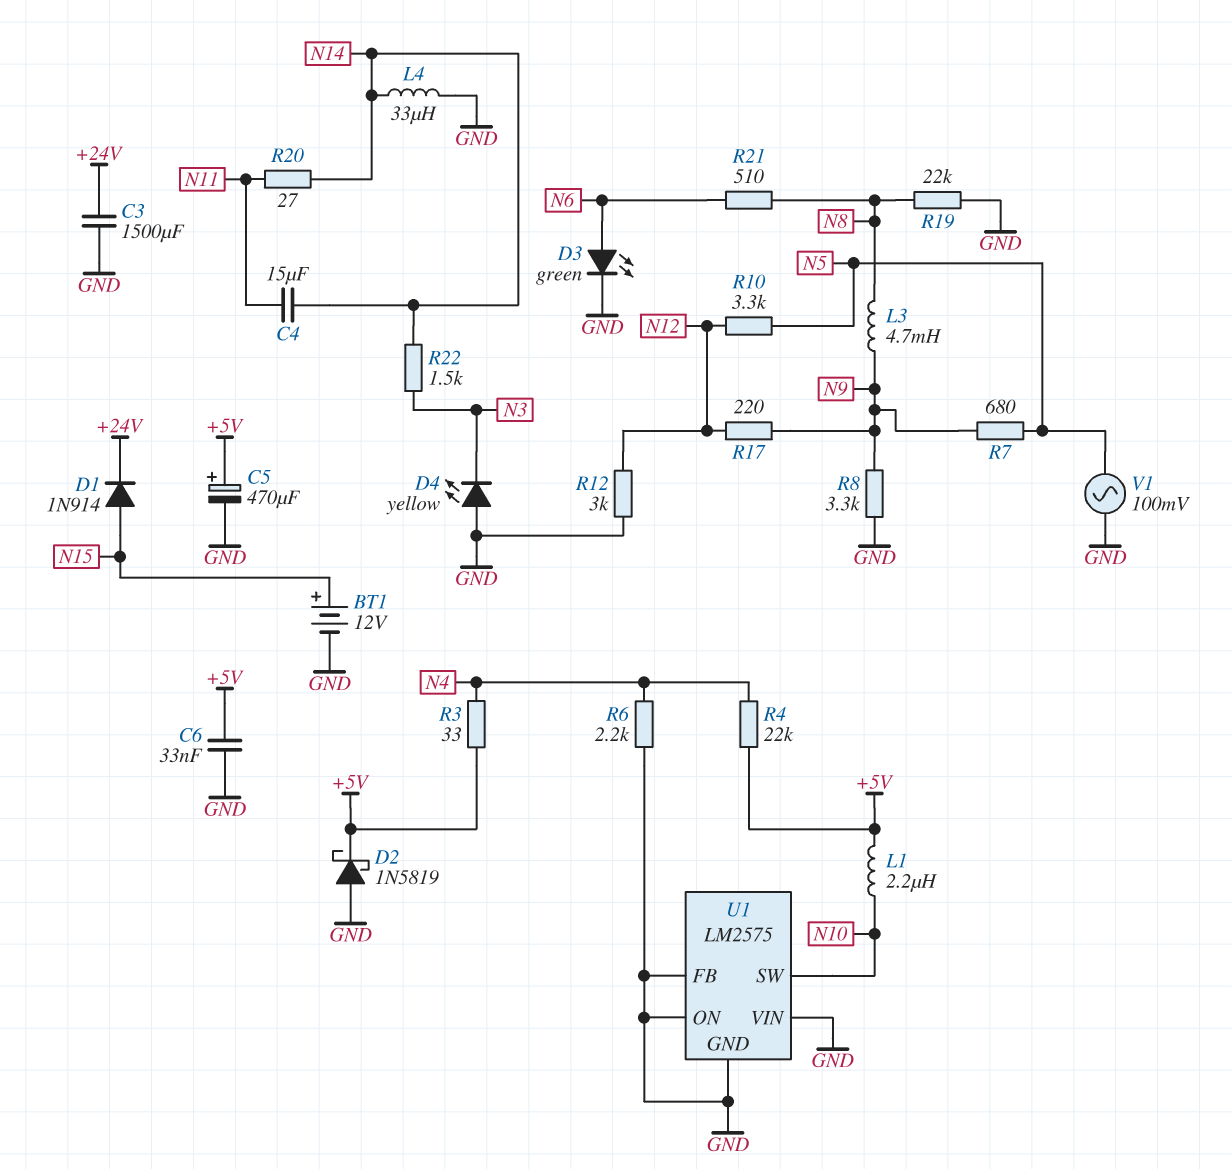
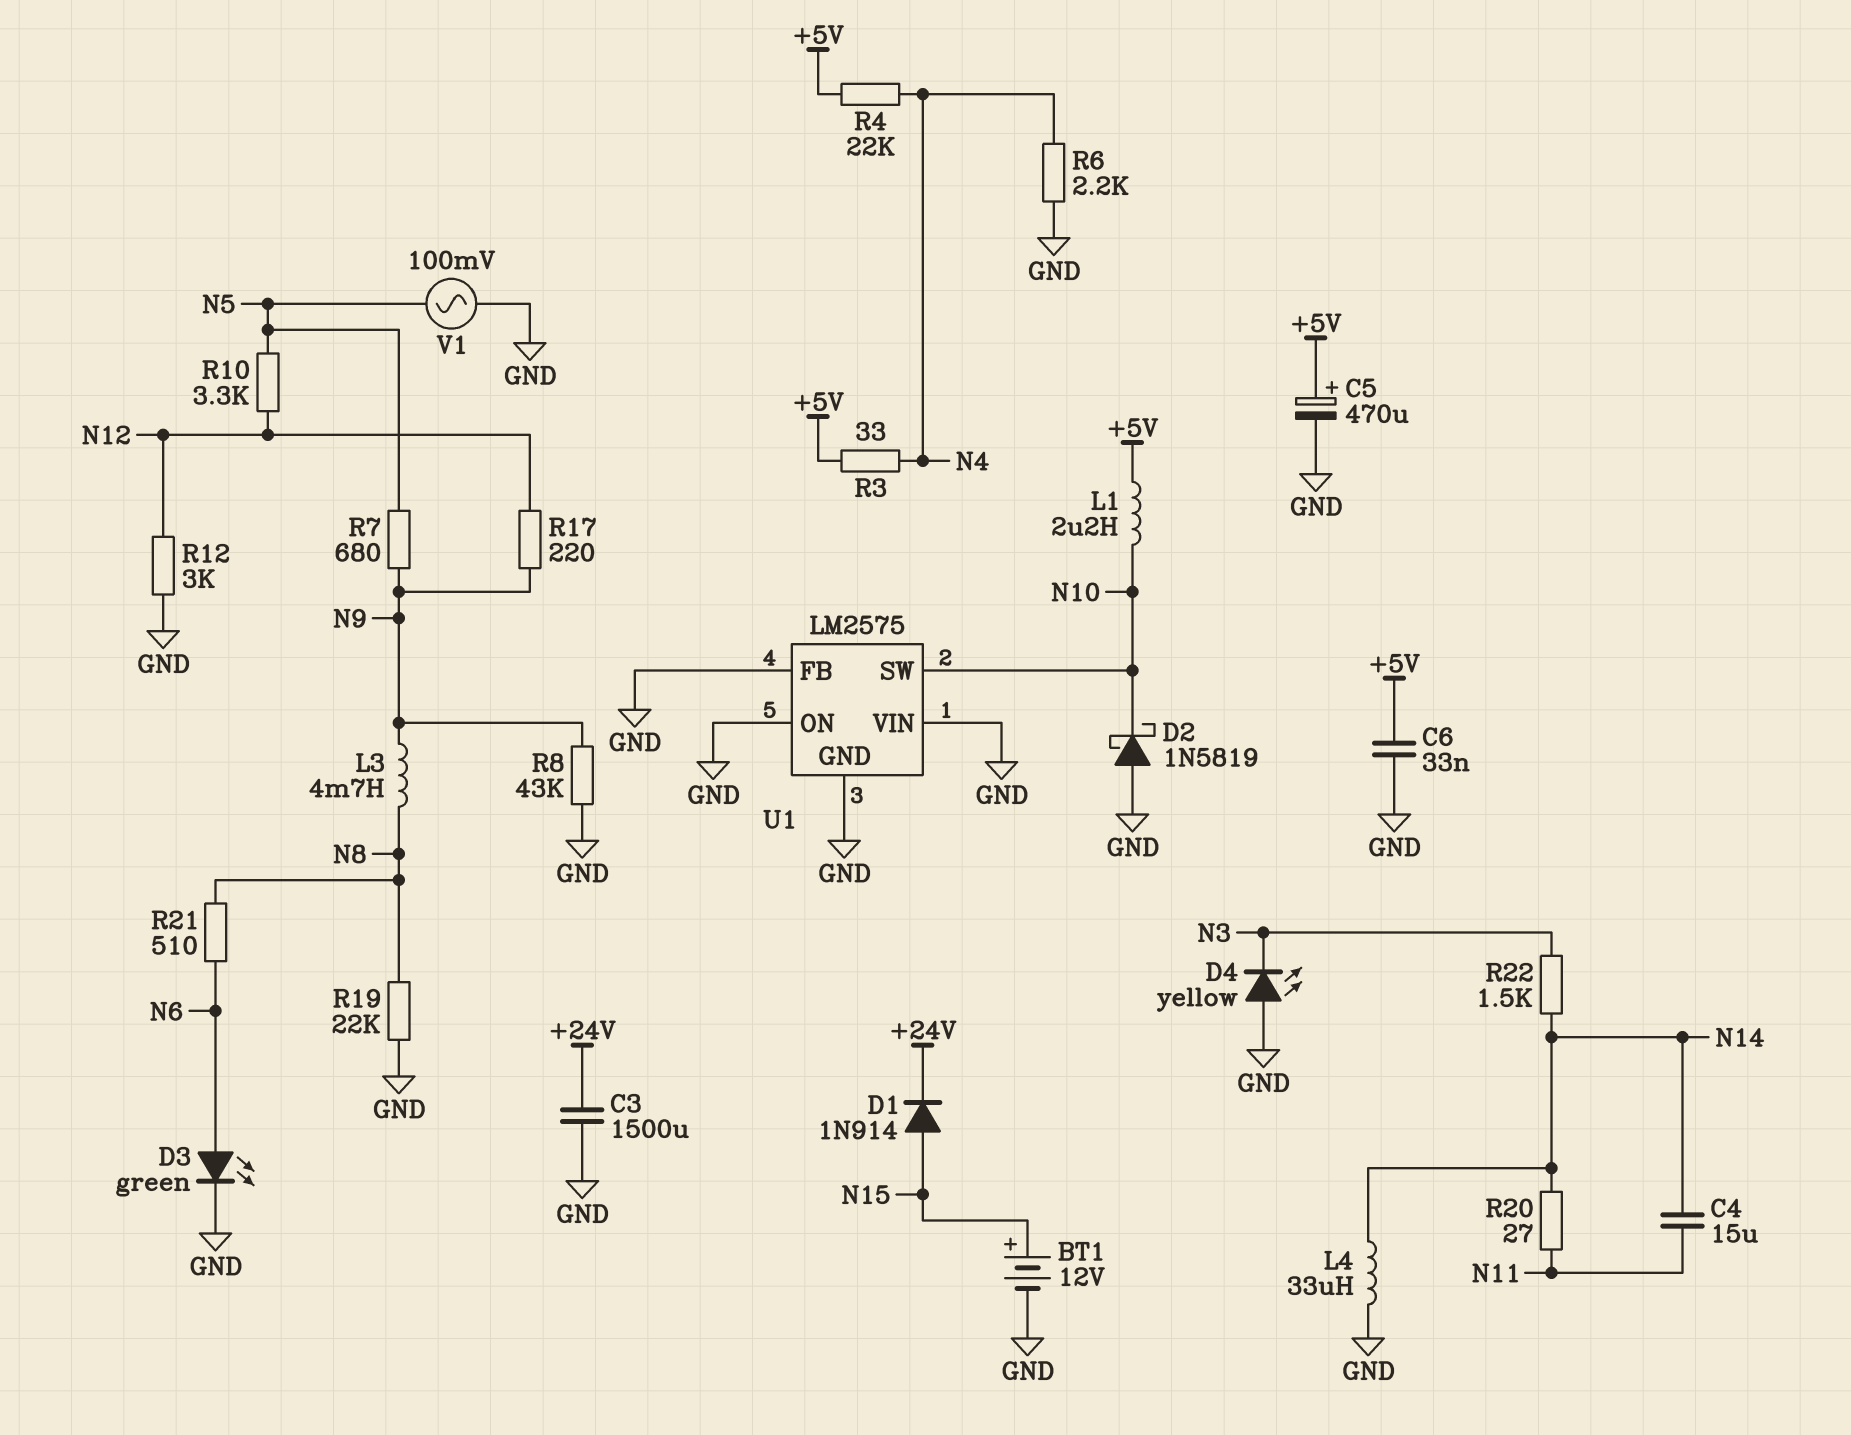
D2: schottky 1N5819 (A GND, K +5V) -> schottky 1N5819 (A GND, K N10)
R8: 3.3k (GND, N9) -> 43k (GND, N9)

